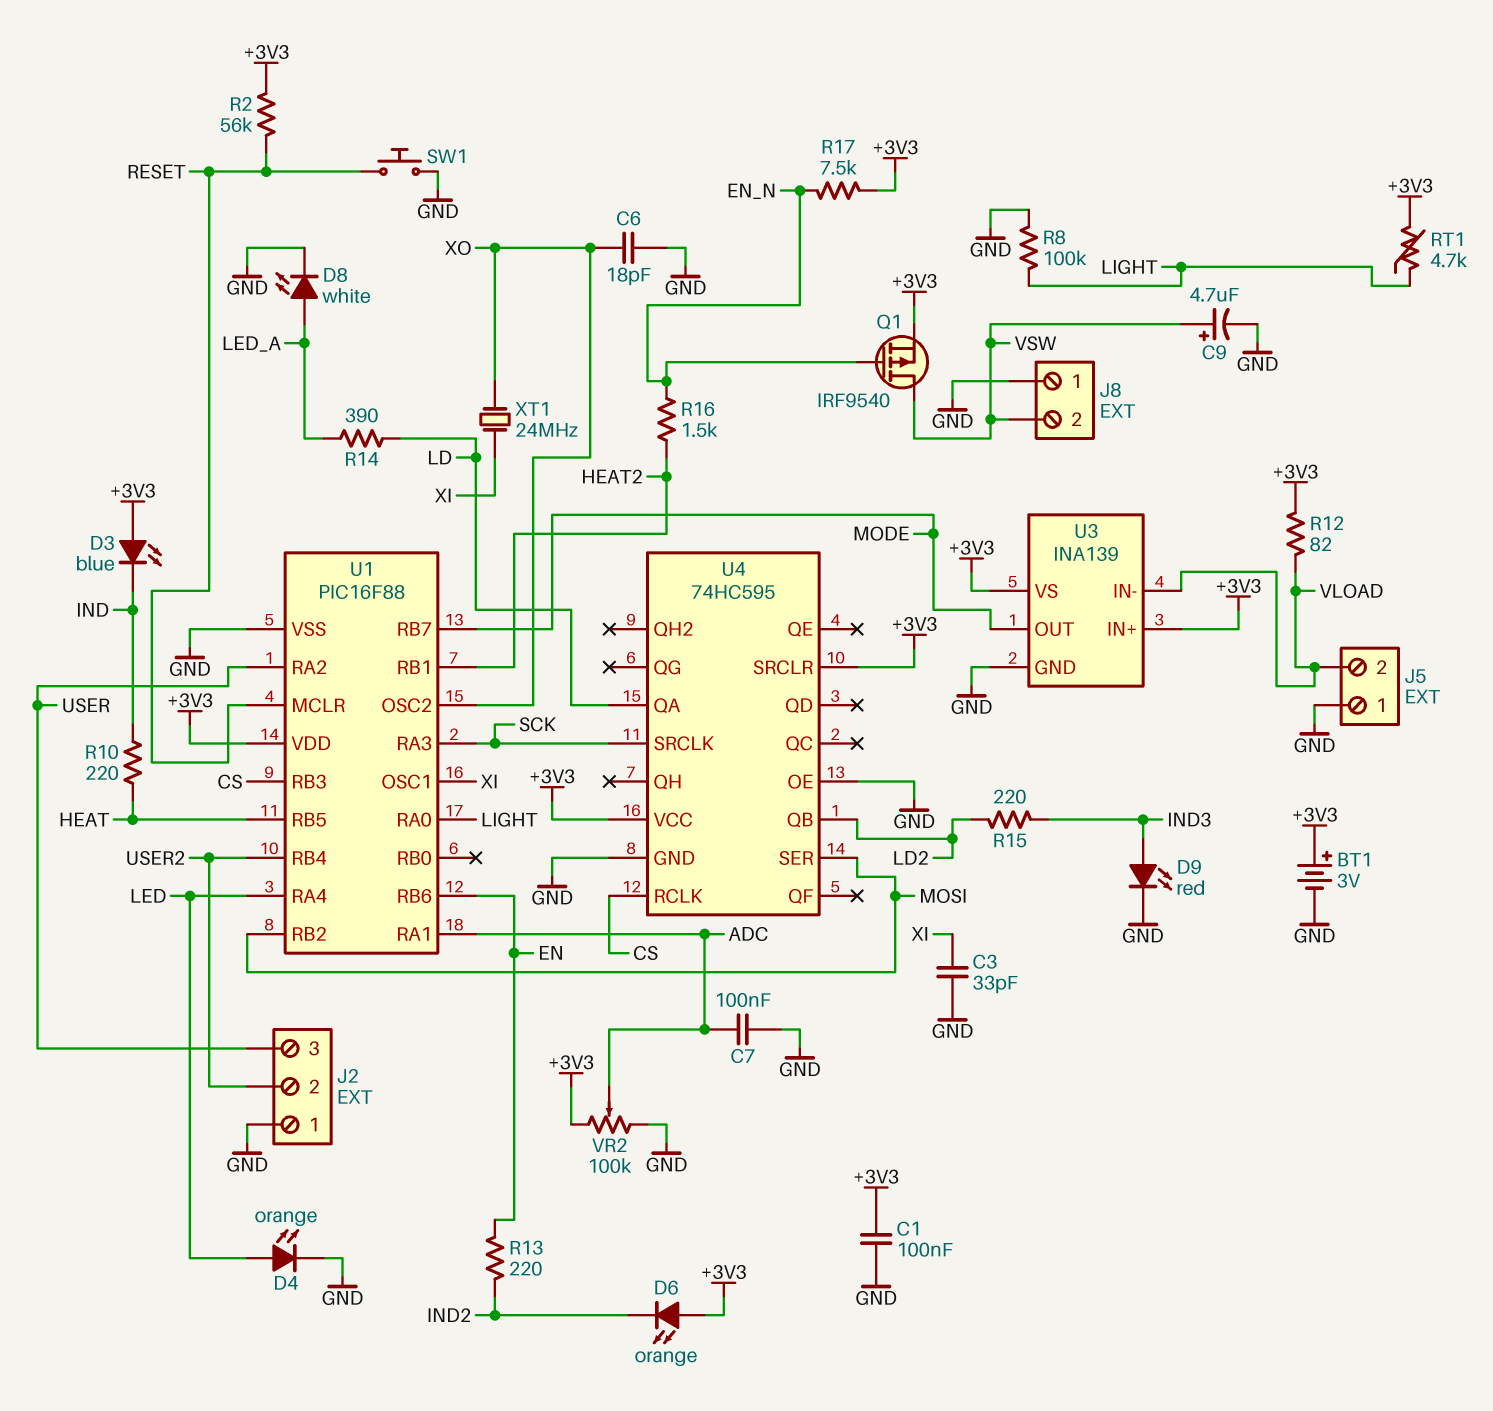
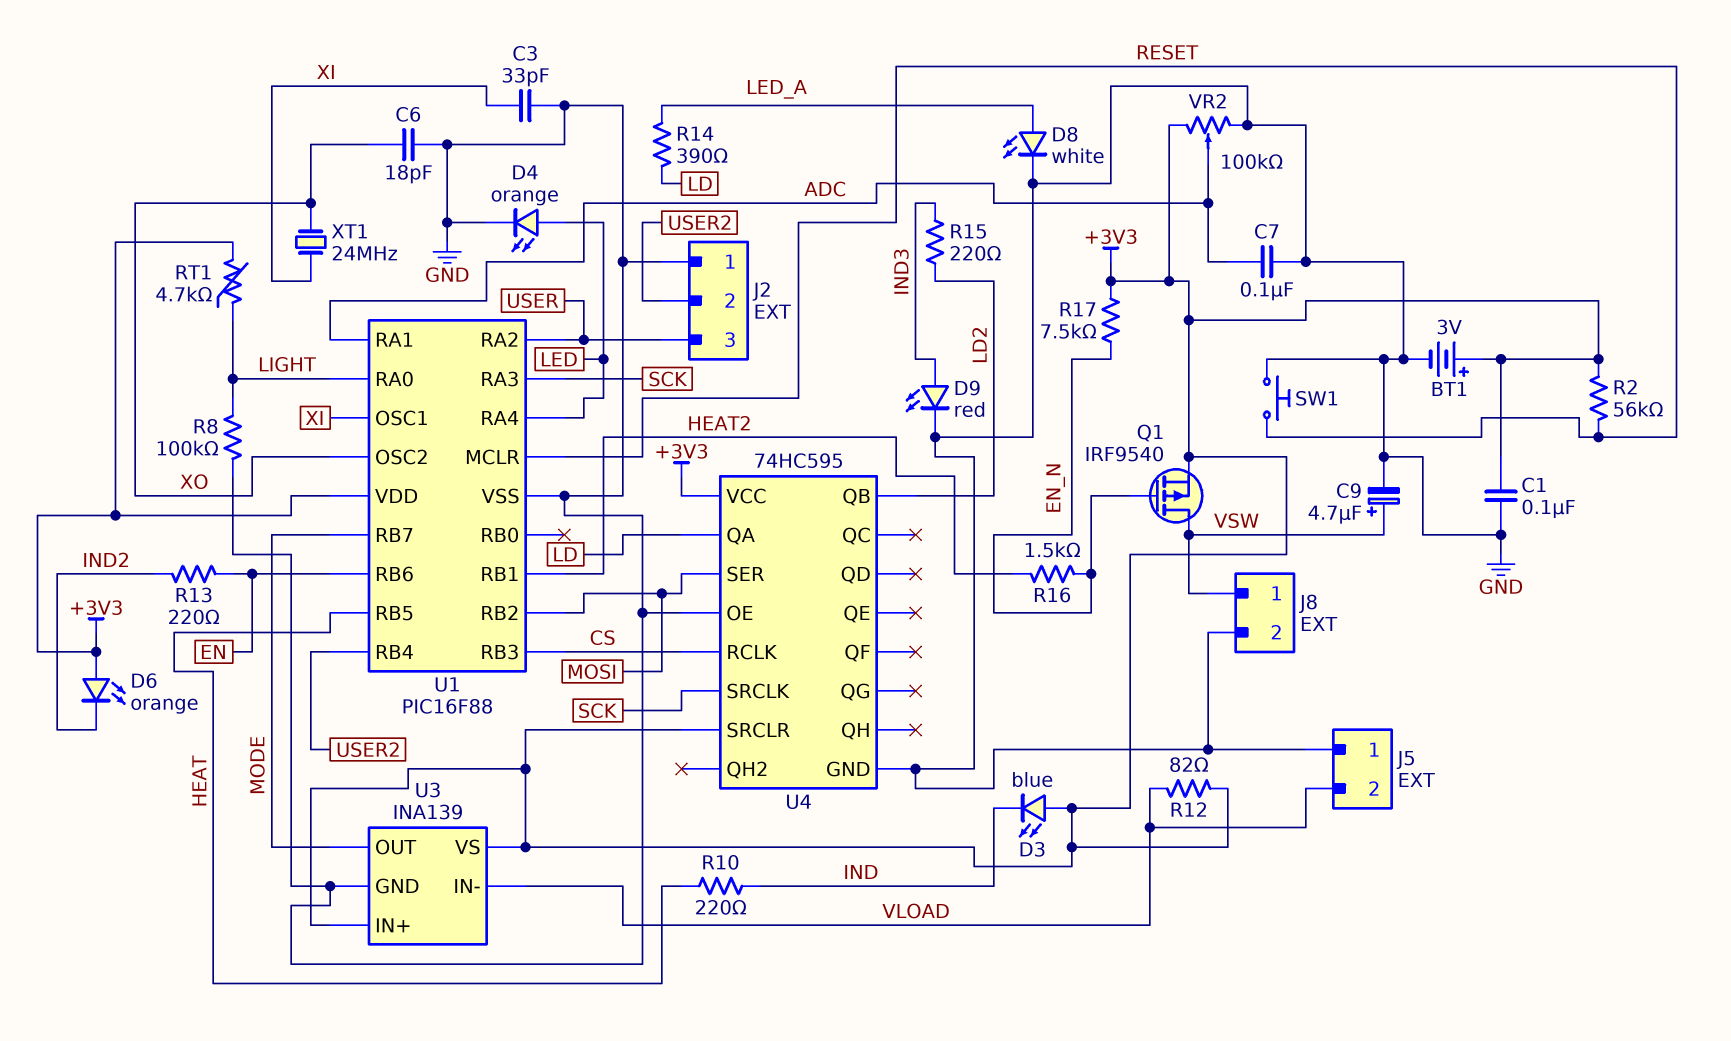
J8 pin 1: GND -> VSW
J8 pin 2: VSW -> GND

